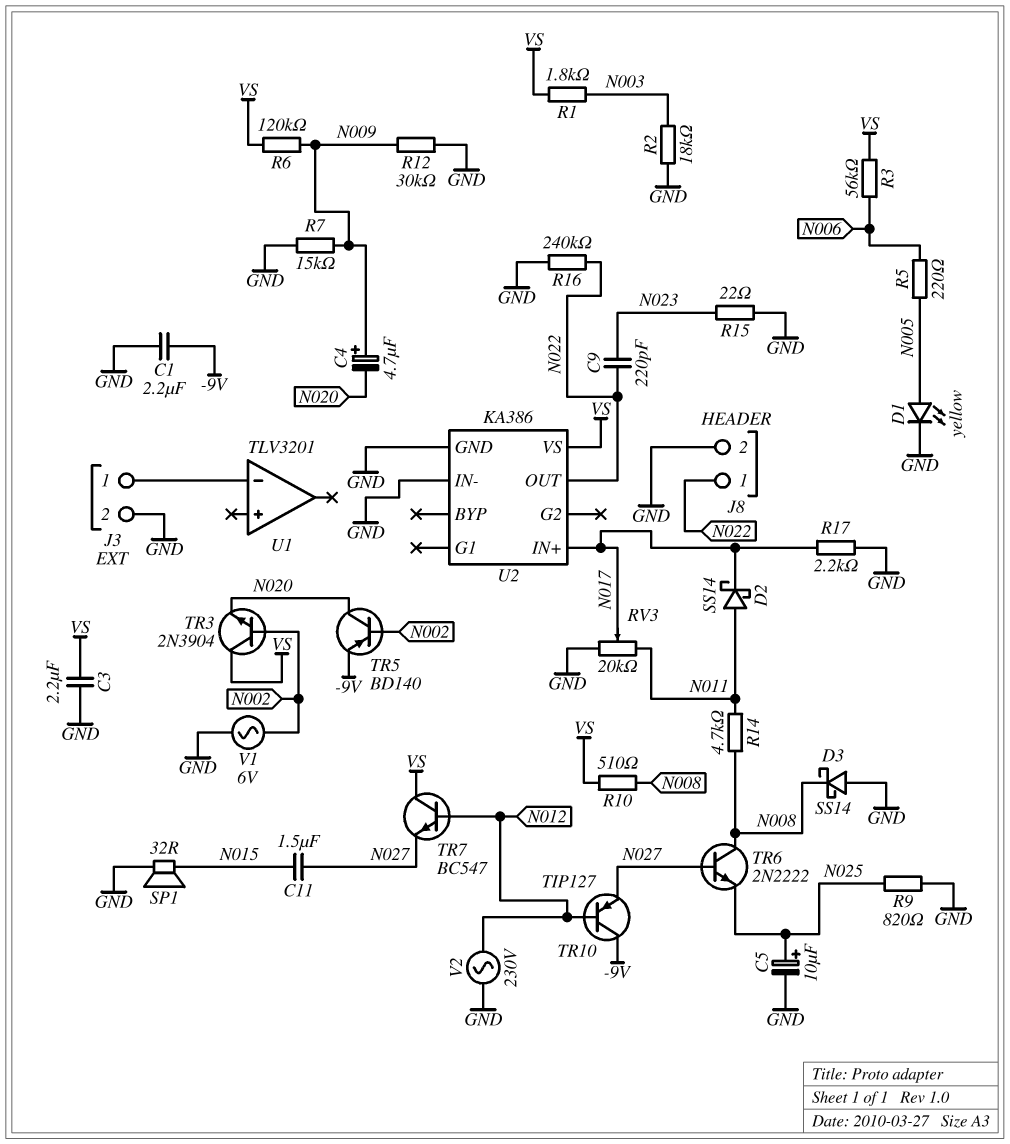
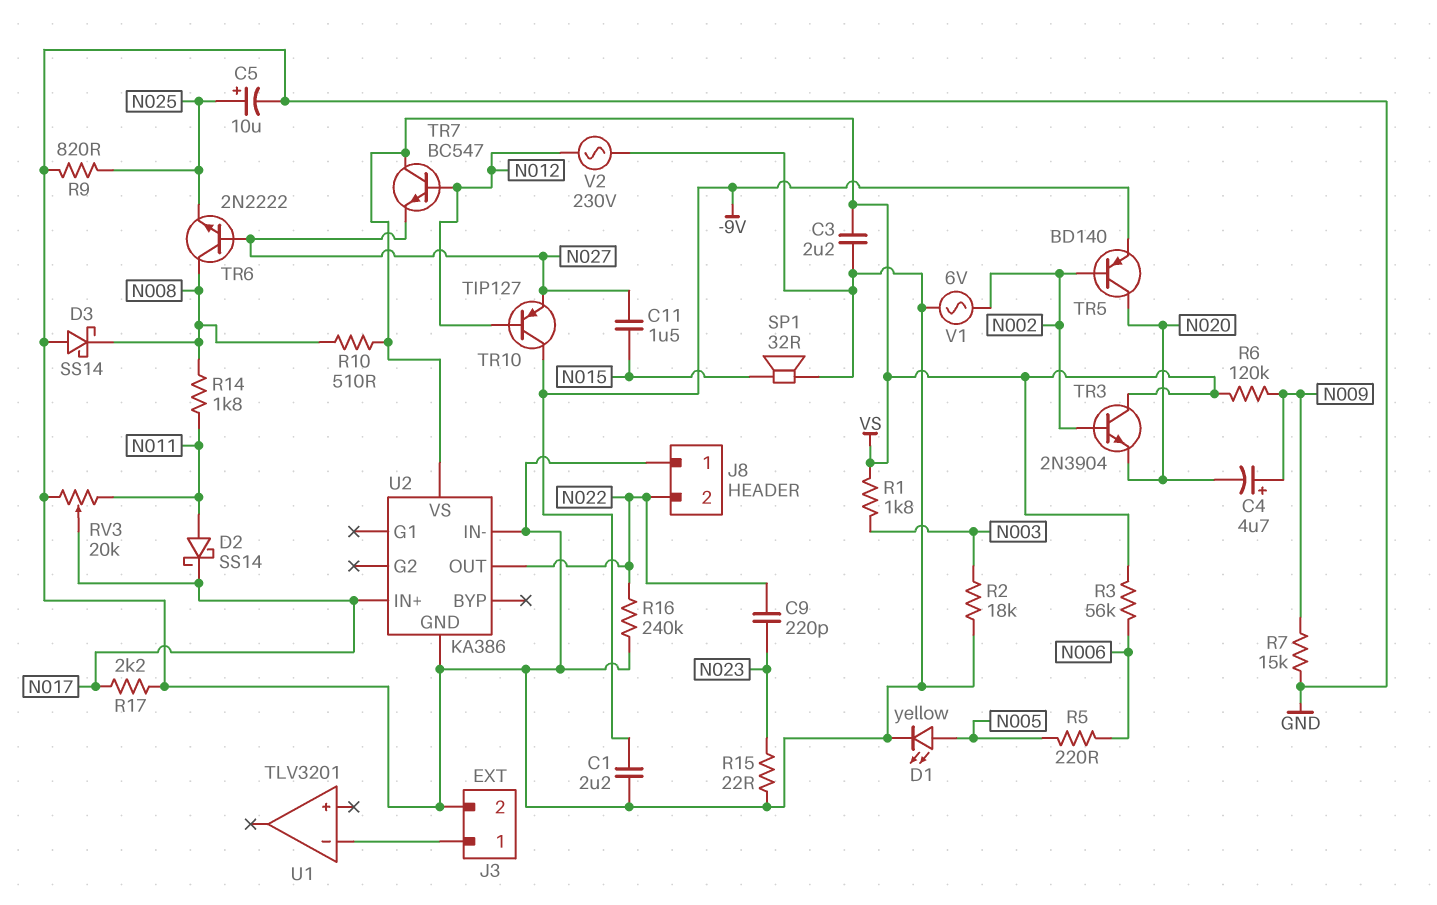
J8 pin 1: N022 -> GND
J8 pin 2: GND -> N022
R12: 30k (GND, N009) -> none
R14: 4.7k (N008, N011) -> 1.8k (N008, N011)

